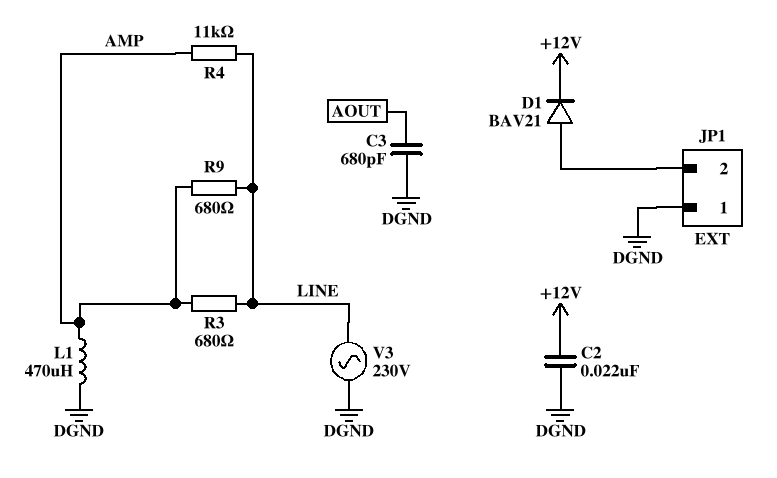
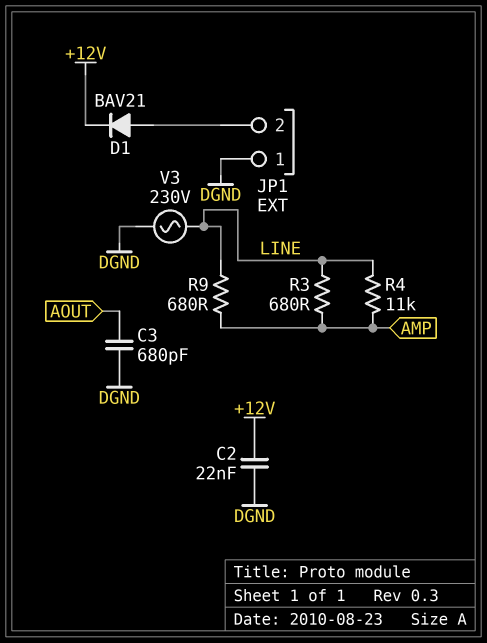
L1: 470uH (AMP, DGND) -> none

